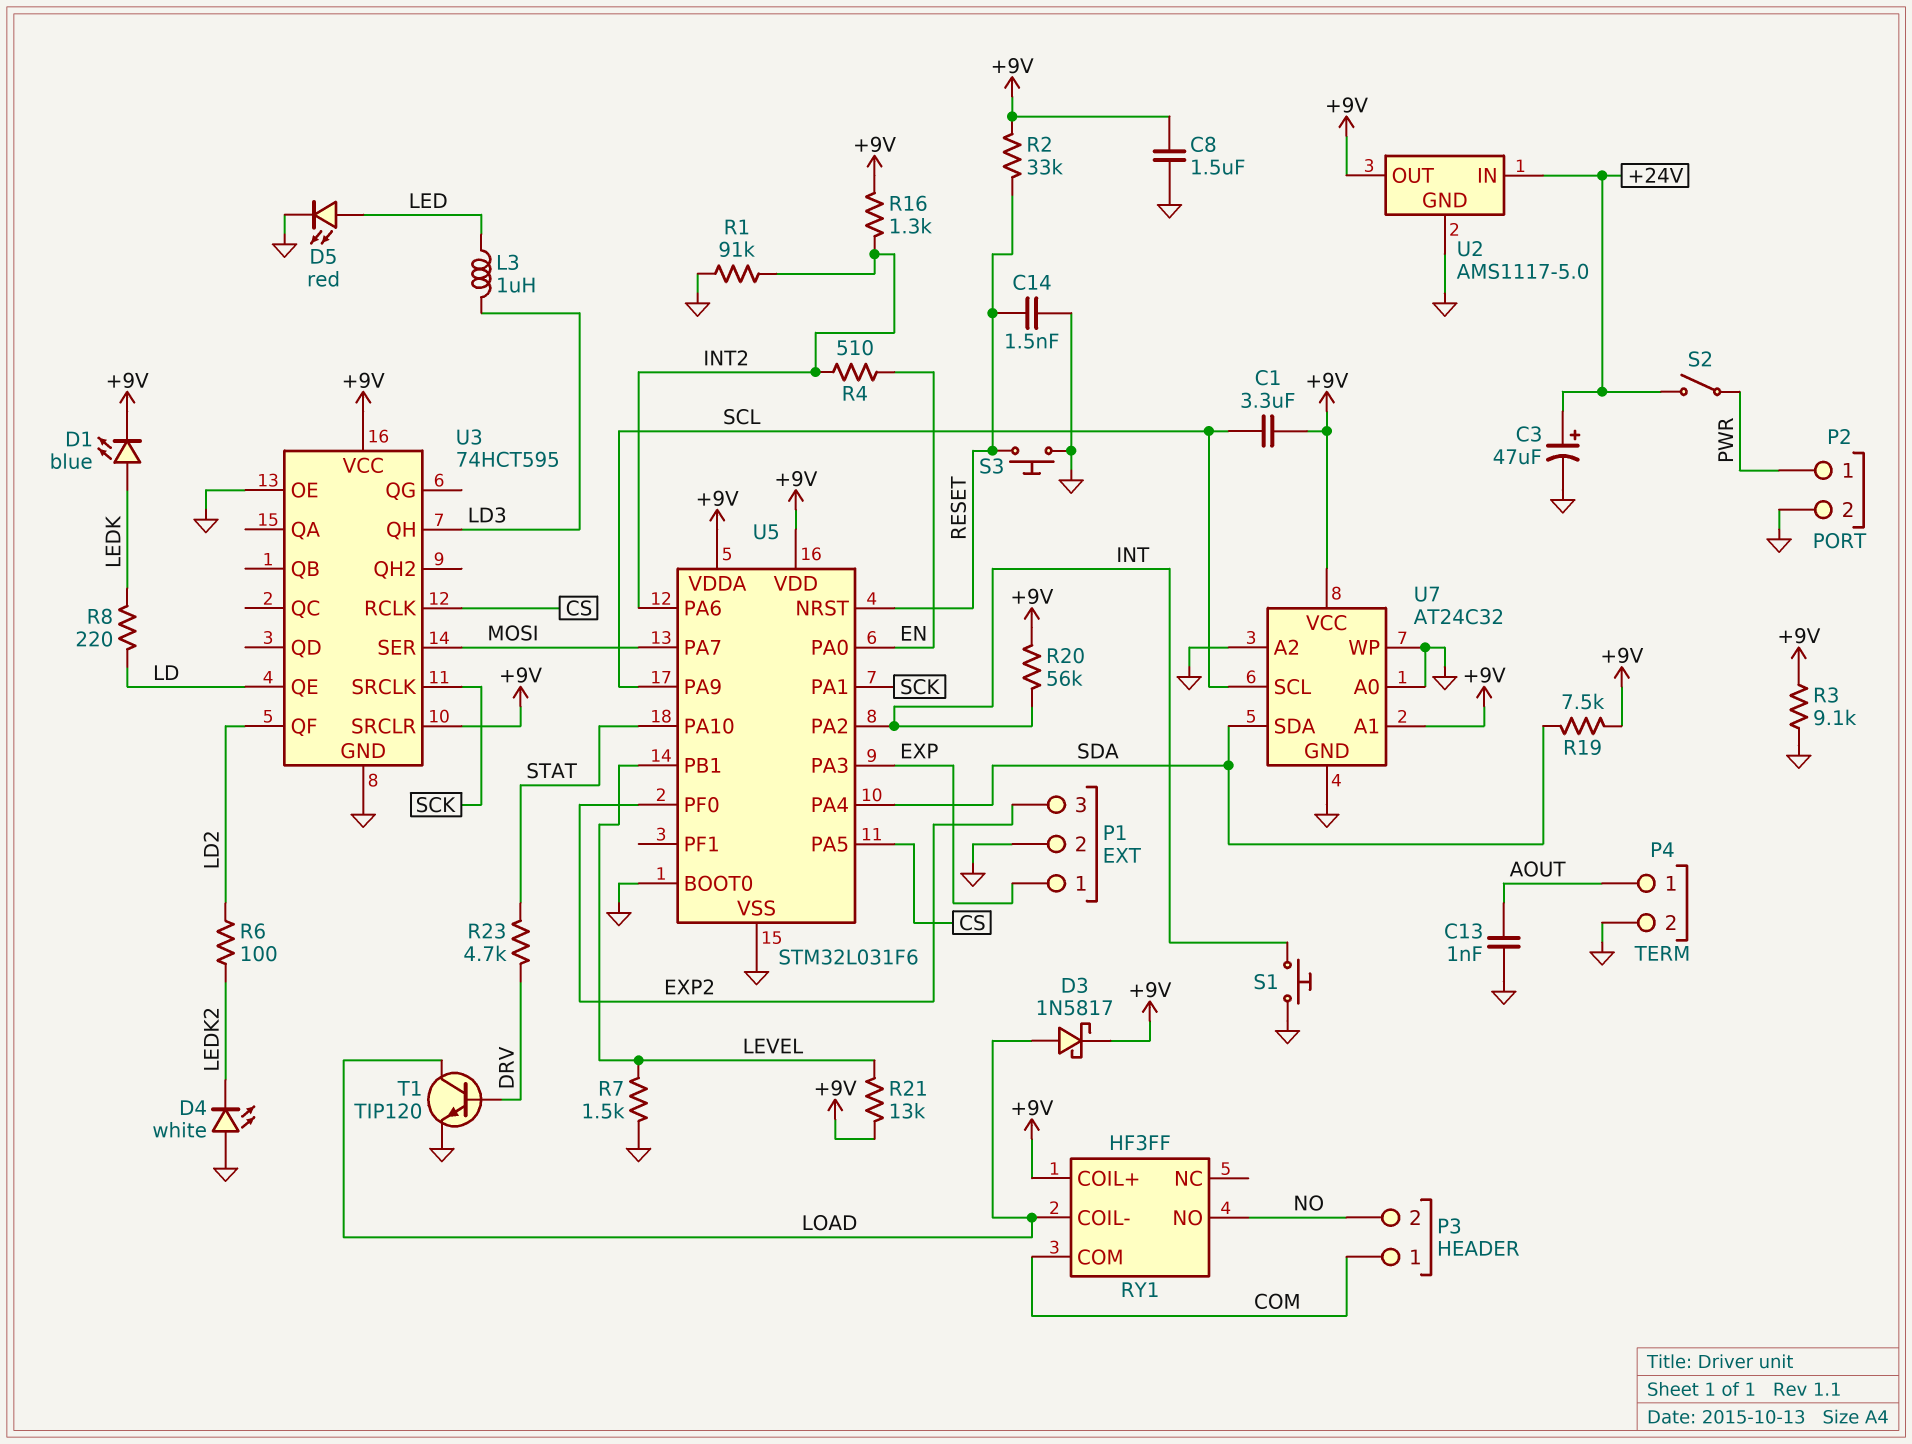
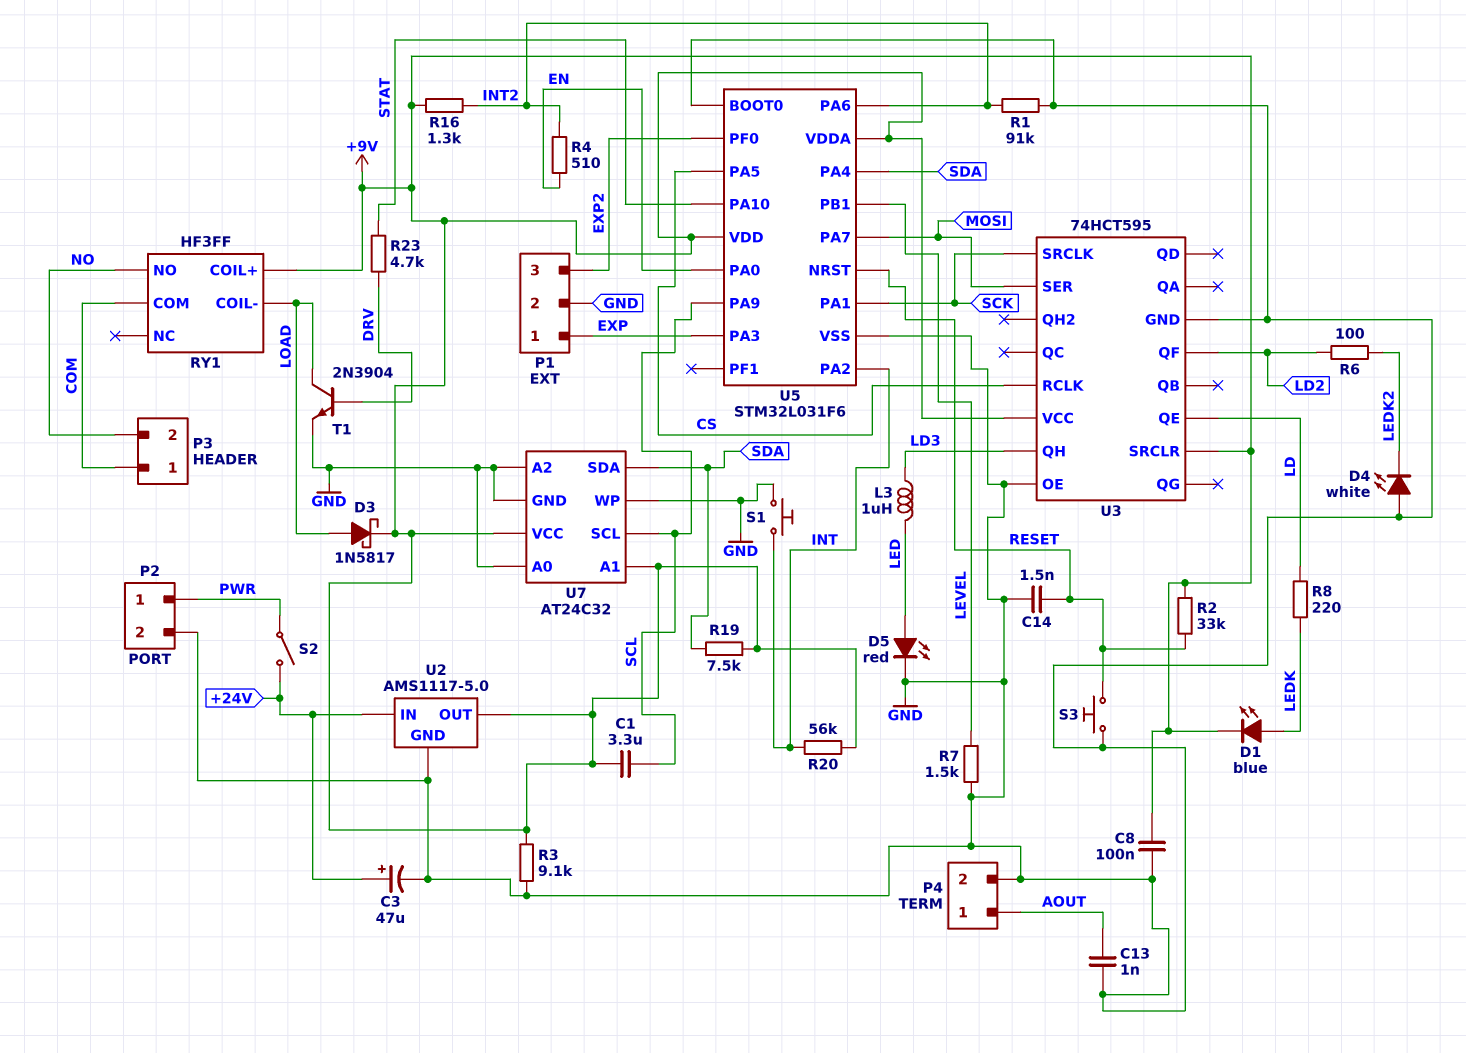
C8: 1.5uF (+9V, GND) -> 100nF (+9V, GND)
R21: 13k (+9V, LEVEL) -> none
T1: NPN TIP120 (B DRV, C LOAD, E GND) -> NPN 2N3904 (B DRV, C LOAD, E GND)

